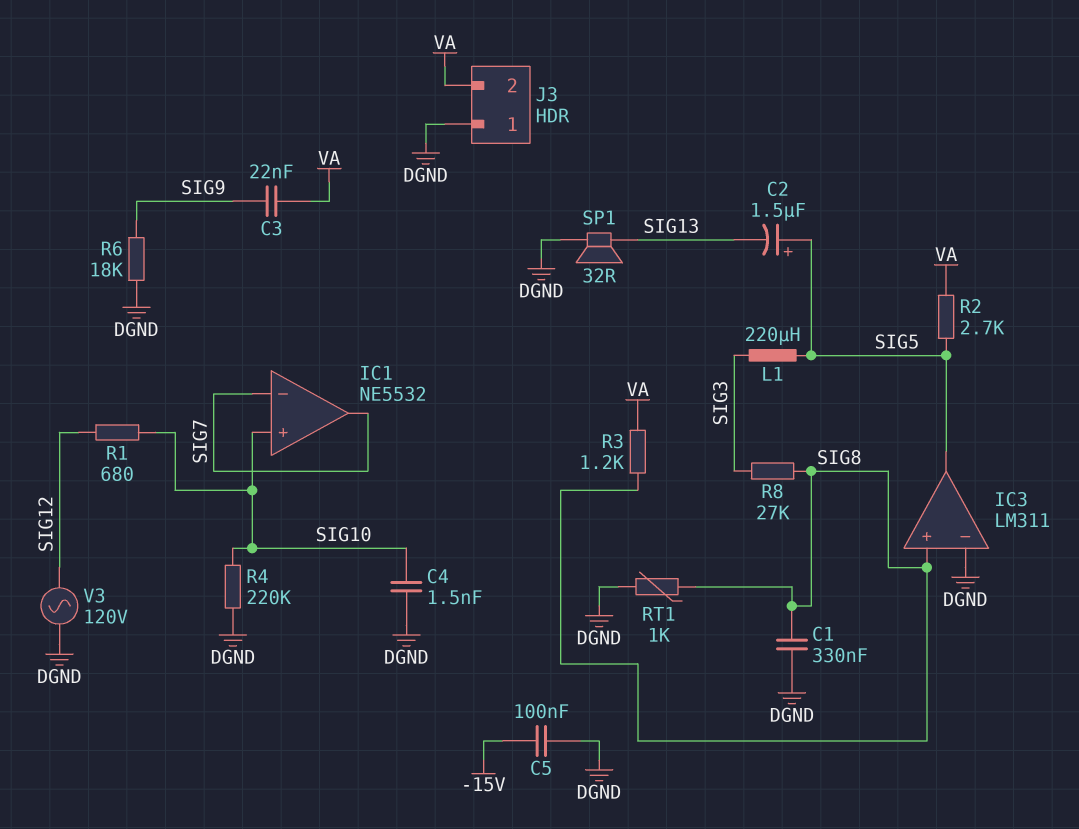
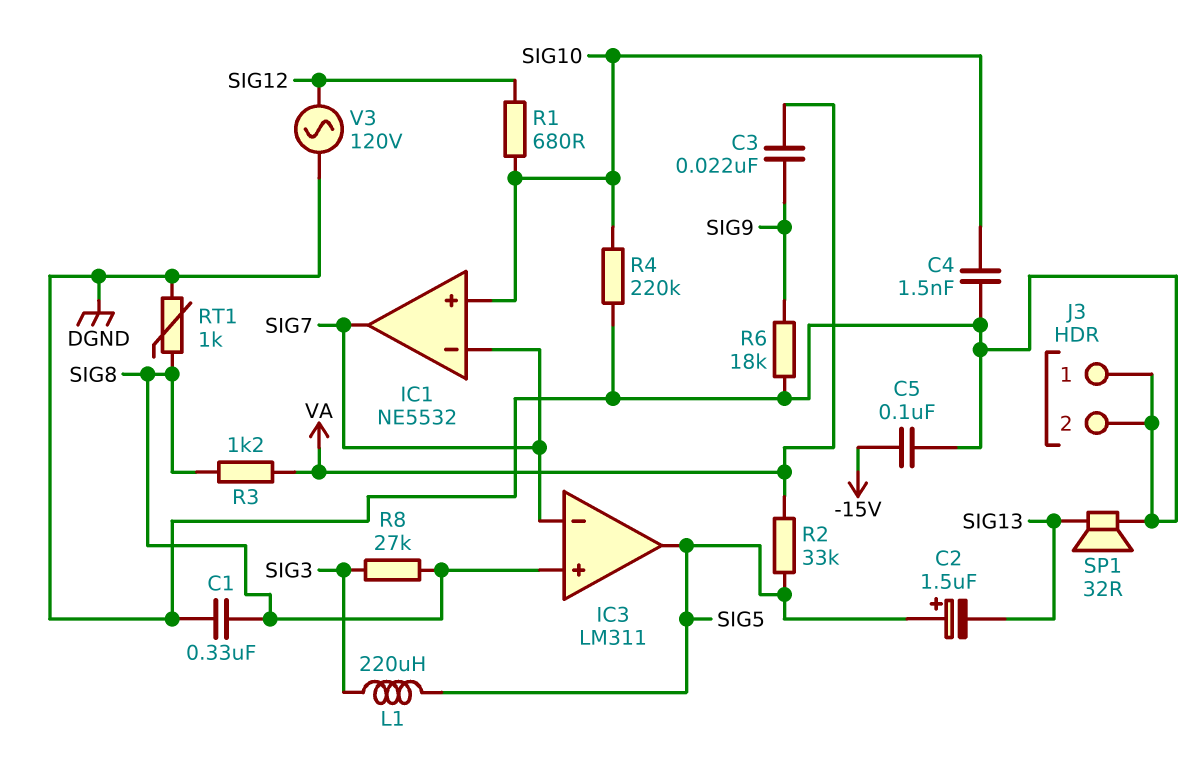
IC3 pin in-: DGND -> SIG7
J3 pin 2: VA -> DGND
R2: 2.7k (SIG5, VA) -> 33k (SIG5, VA)

